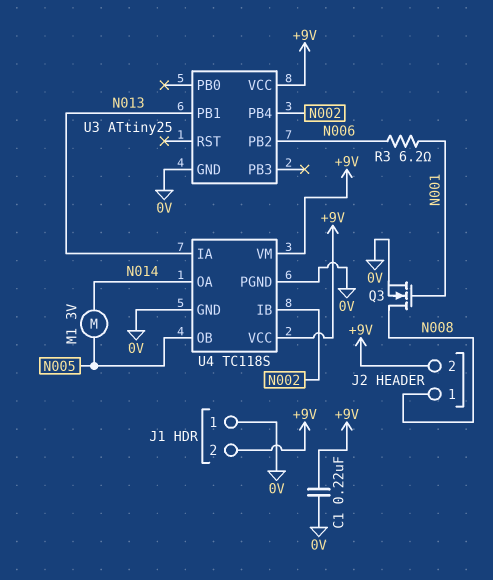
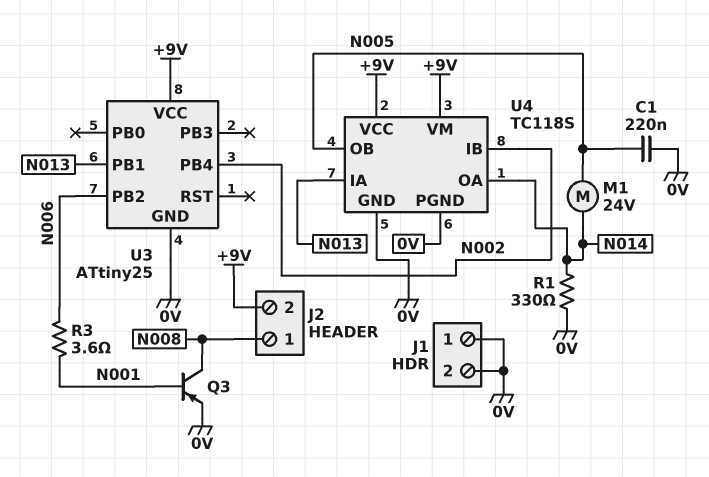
C1: 220nF (+9V, 0V) -> 220nF (0V, N005)
J1 pin 2: +9V -> 0V
M1: motor 3V (N005, N014) -> motor 24V (N005, N014)
Q3: NMOS (G N001, D N008, S 0V) -> PNP (B N001, C N008, E 0V)
R1: none -> 330 (0V, N014)
R3: 6.2 (N001, N006) -> 3.6 (N001, N006)

